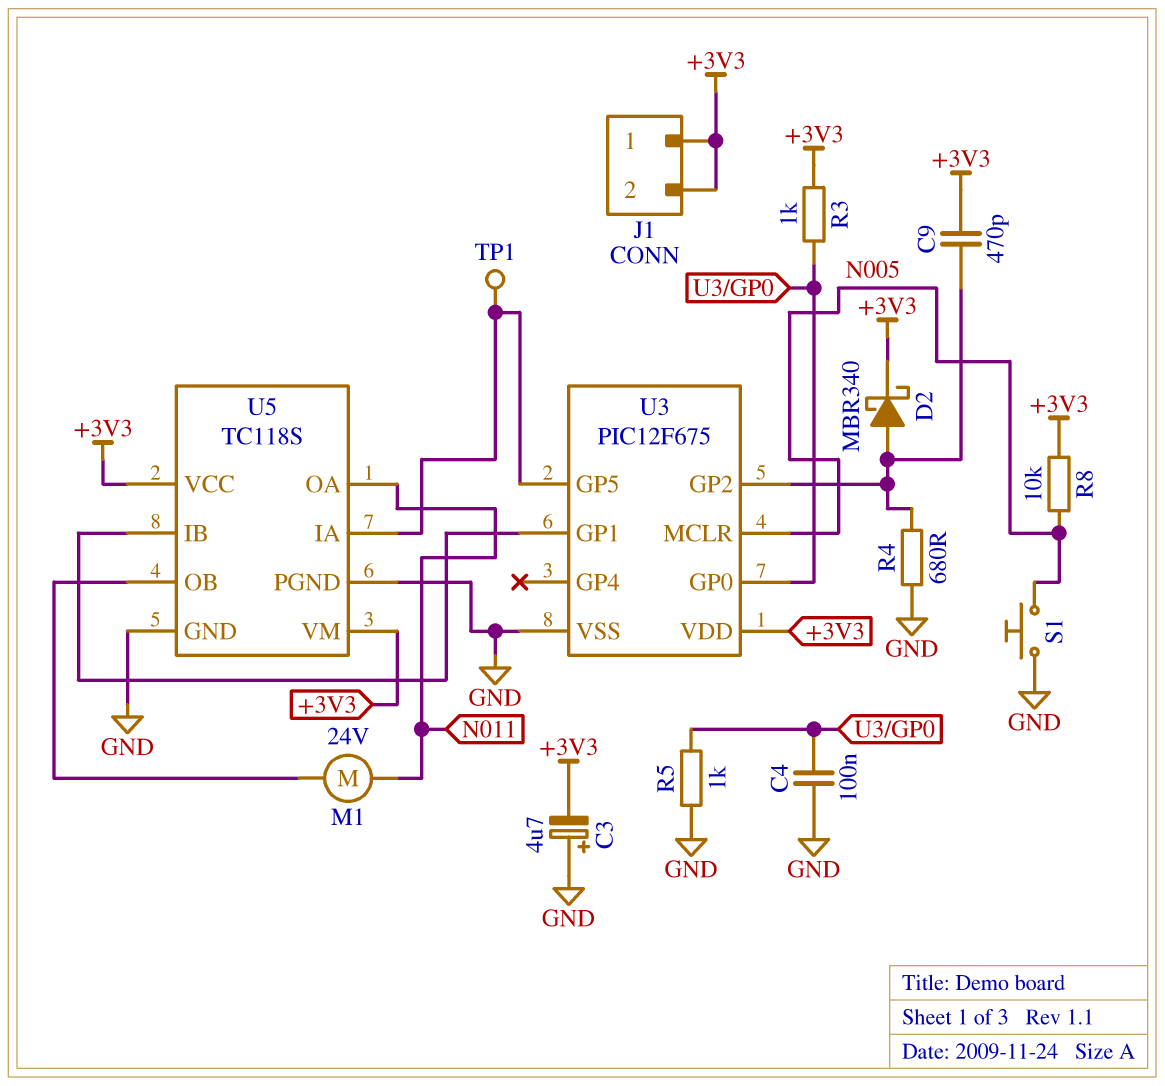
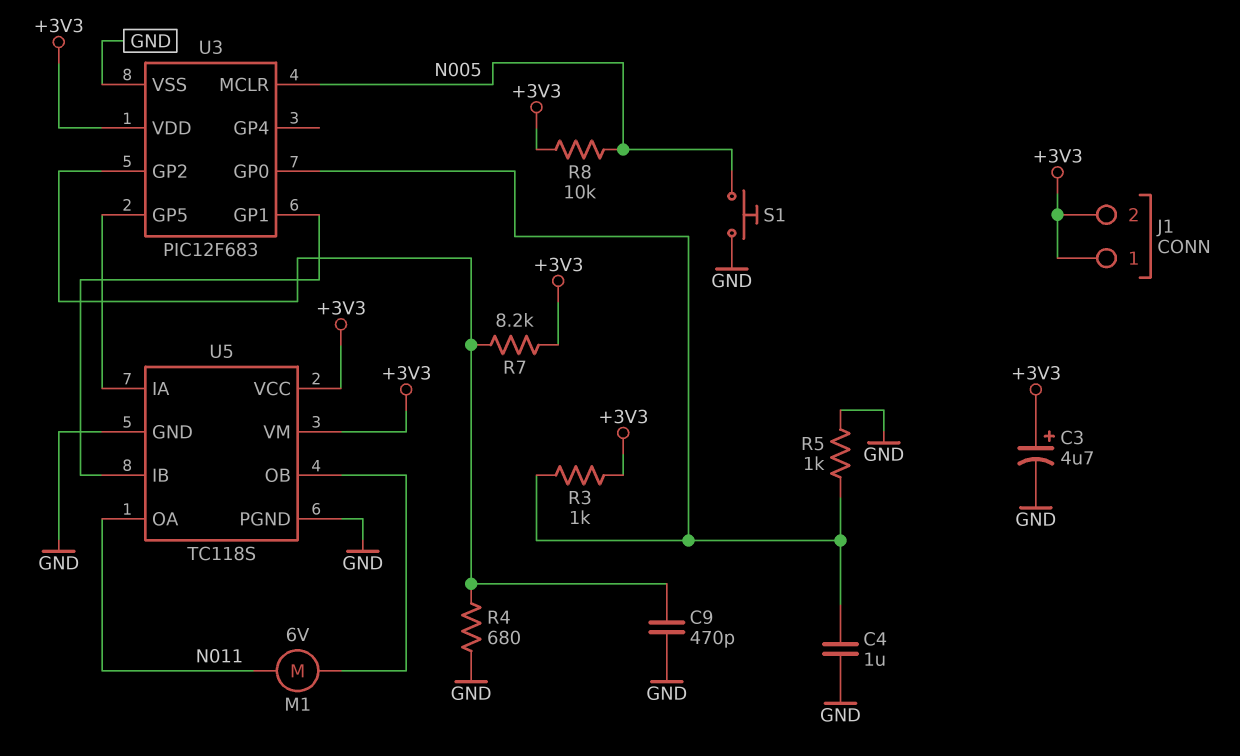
C3: 4.7uF (plus GND, minus +3V3) -> 4.7uF (plus +3V3, minus GND)
C4: 100nF (GND, U3/GP0) -> 1uF (GND, U3/GP0)
C9: 470pF (+3V3, U3/GP2) -> 470pF (GND, U3/GP2)
D2: schottky MBR340 (A U3/GP2, K +3V3) -> none
M1: motor 24V (N011, U5/OB) -> motor 6V (N011, U5/OB)
R7: none -> 8.2k (+3V3, U3/GP2)
TP1: test point (U3/GP5) -> none
U3: PIC12F675 -> PIC12F683

